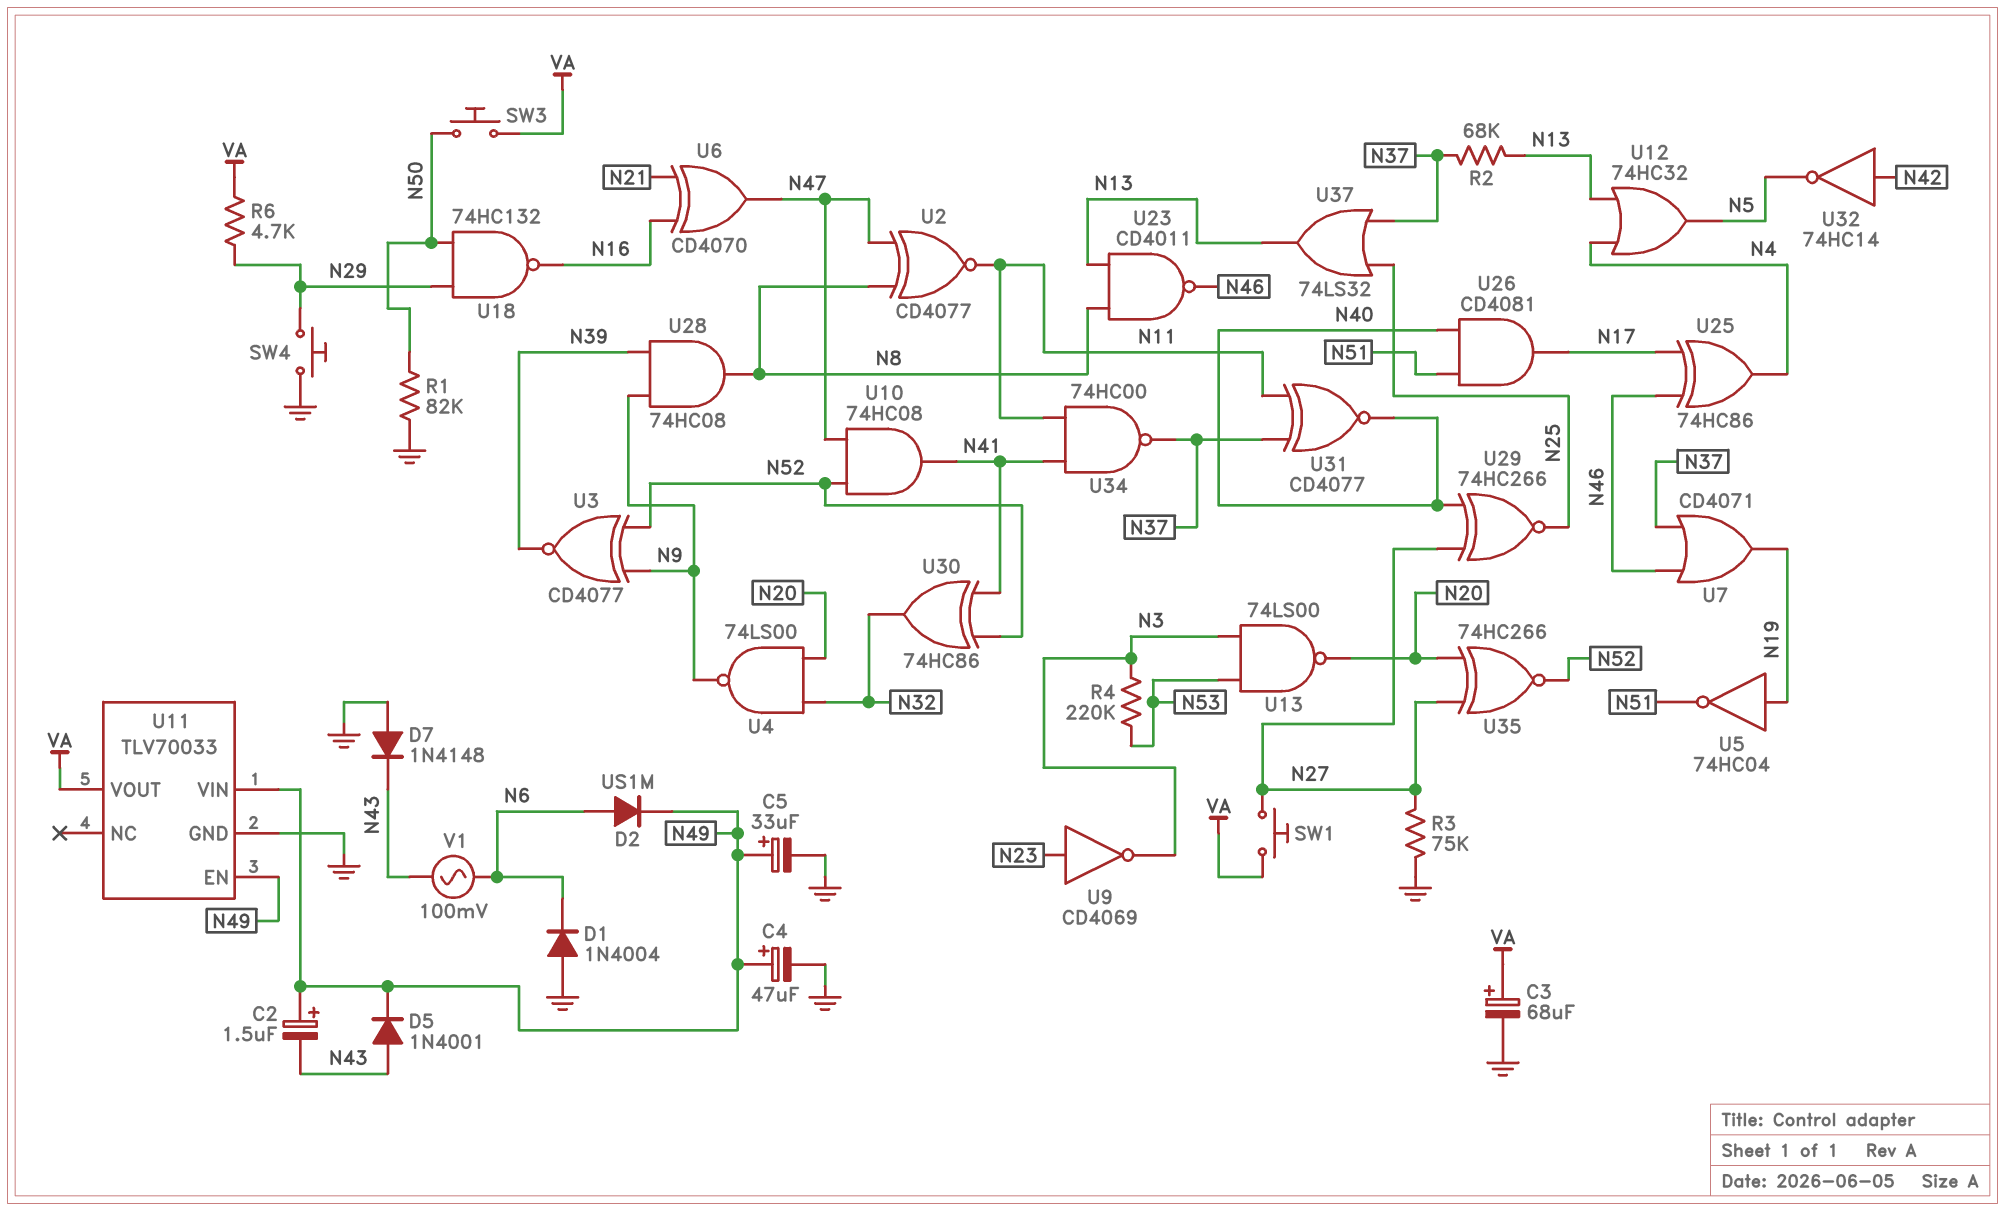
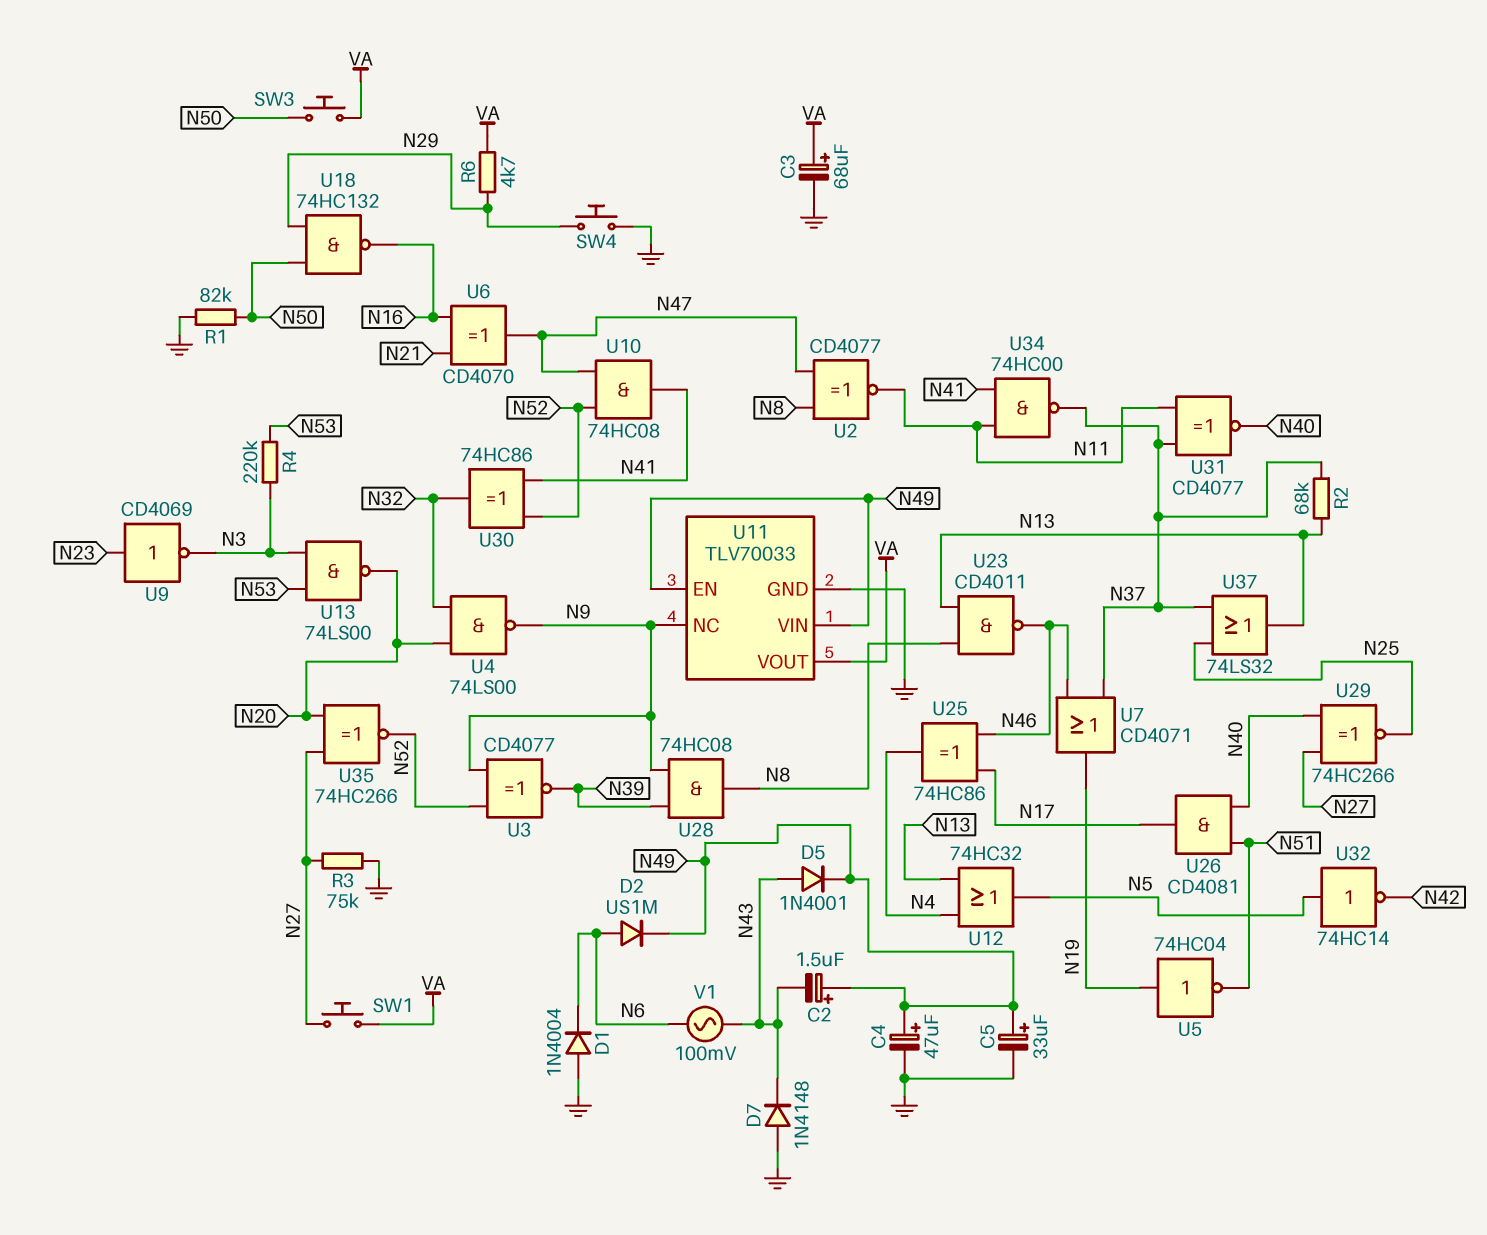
U11 pin NC: none -> N9
U32: NOT 74HC14 (in N42, out N5) -> NOT 74HC14 (in N5, out N42)

